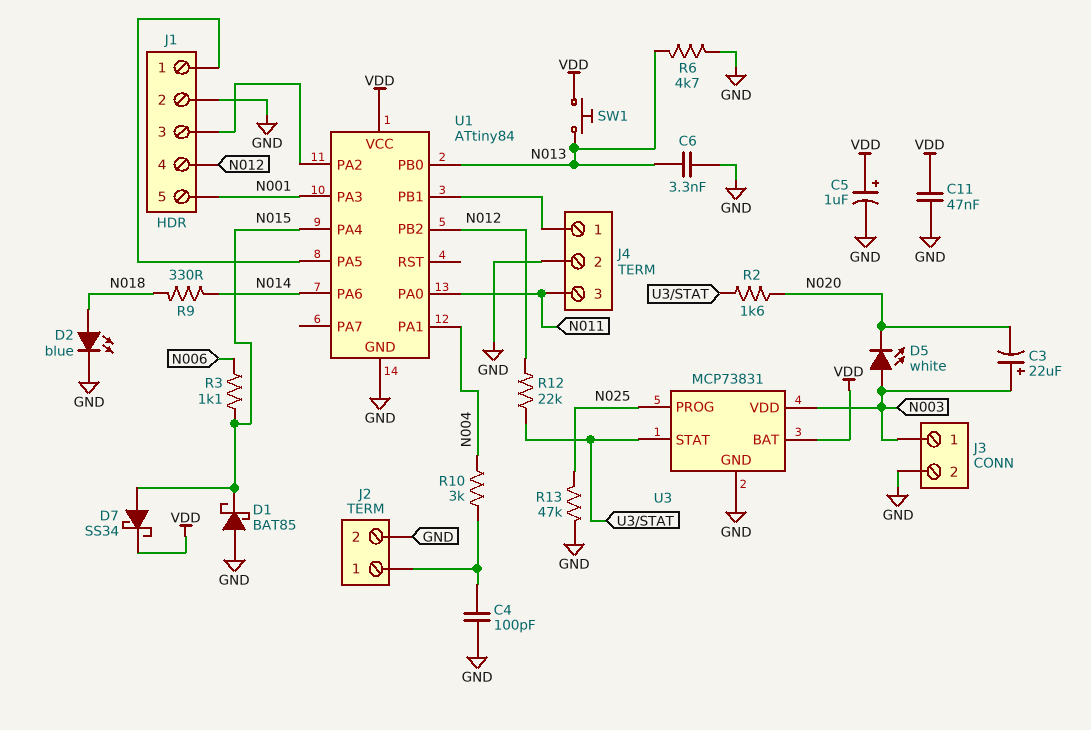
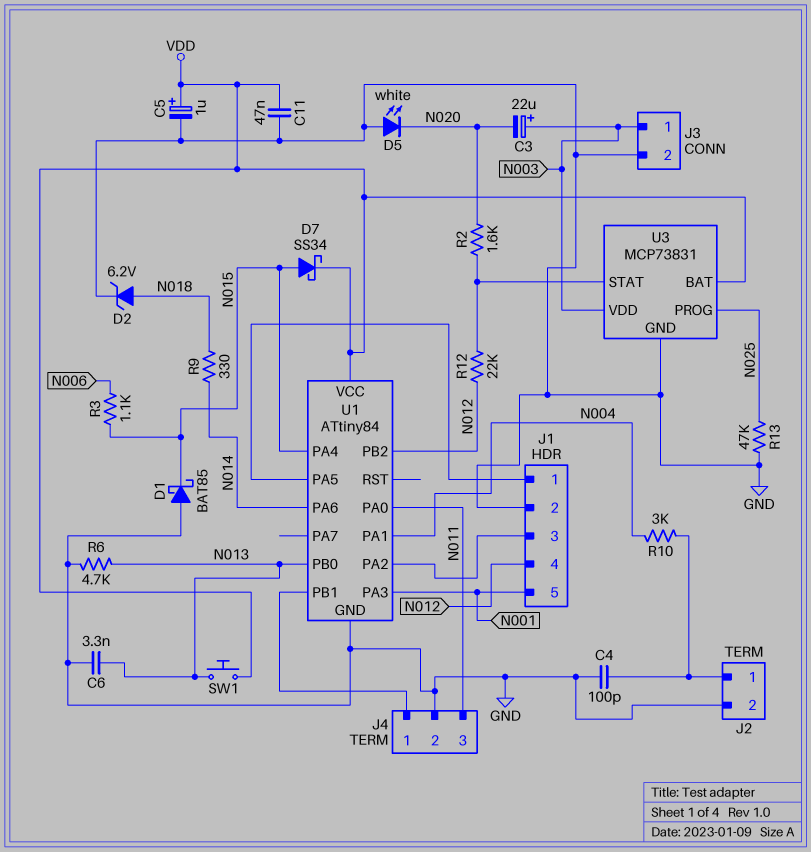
D2: LED blue (A N018, K GND) -> zener 6.2V (A N018, K GND)
D5: LED white (A N003, K N020) -> LED white (A GND, K N020)

